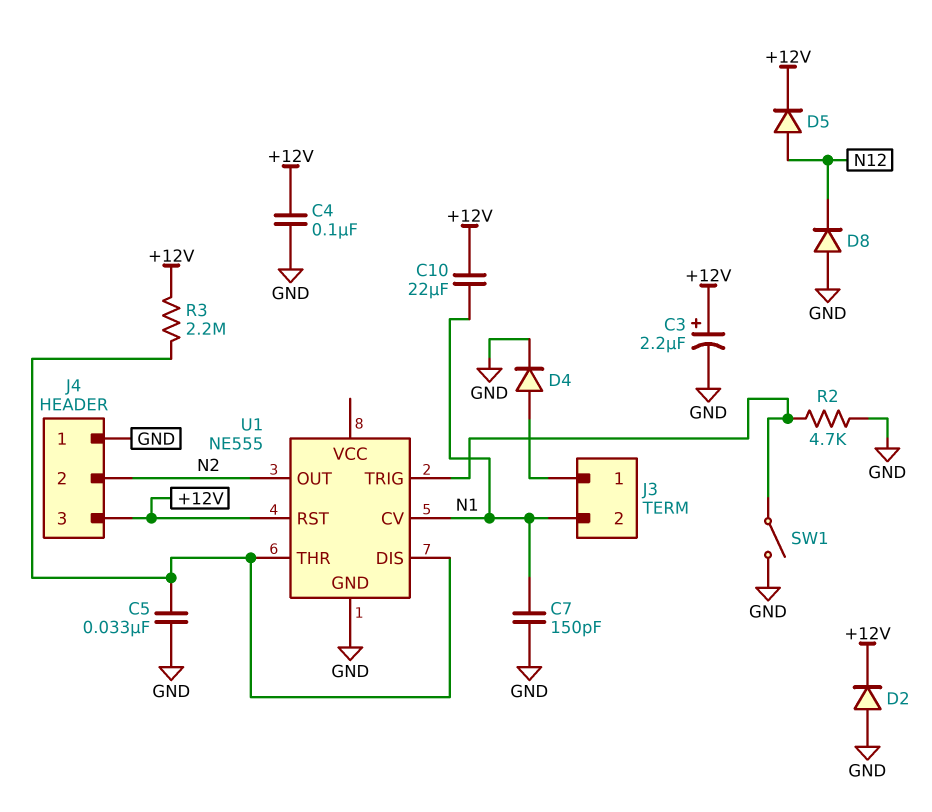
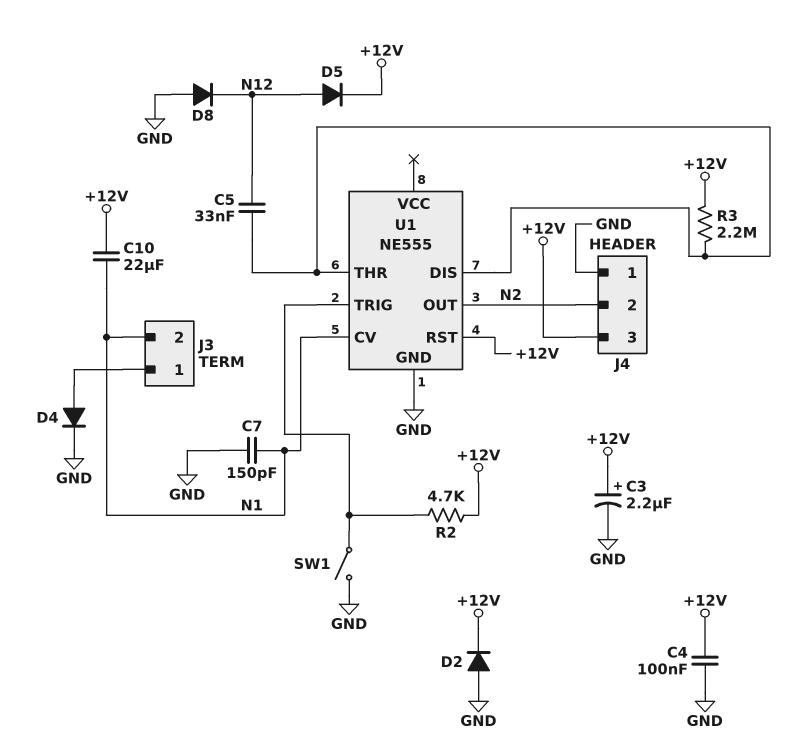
C5: 33nF (GND, U1/DIS) -> 33nF (N12, U1/DIS)
R2: 4.7k (GND, U1/TRIG) -> 4.7k (+12V, U1/TRIG)

